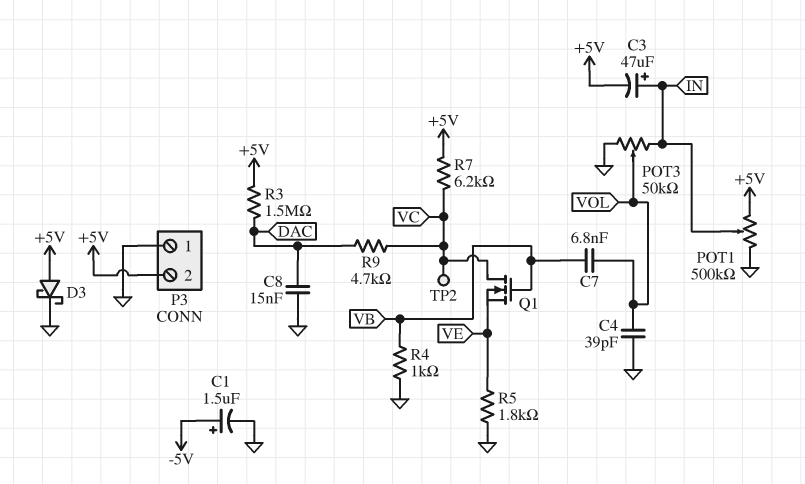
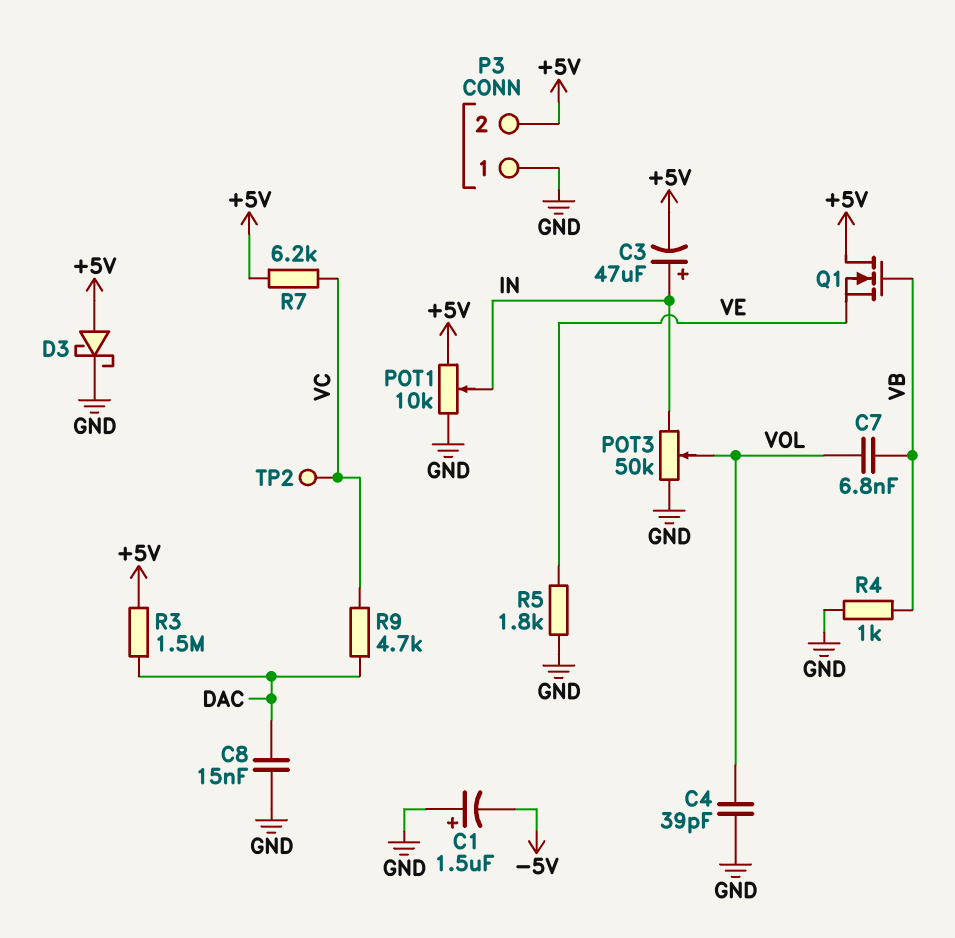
C1: 1.5uF (plus -5V, minus GND) -> 1.5uF (plus GND, minus -5V)
POT1: 500k (+5V, GND, wiper IN) -> 10k (+5V, GND, wiper IN)
Q1: NMOS (G VB, D VC, S VE) -> NMOS (G VB, D +5V, S VE)

